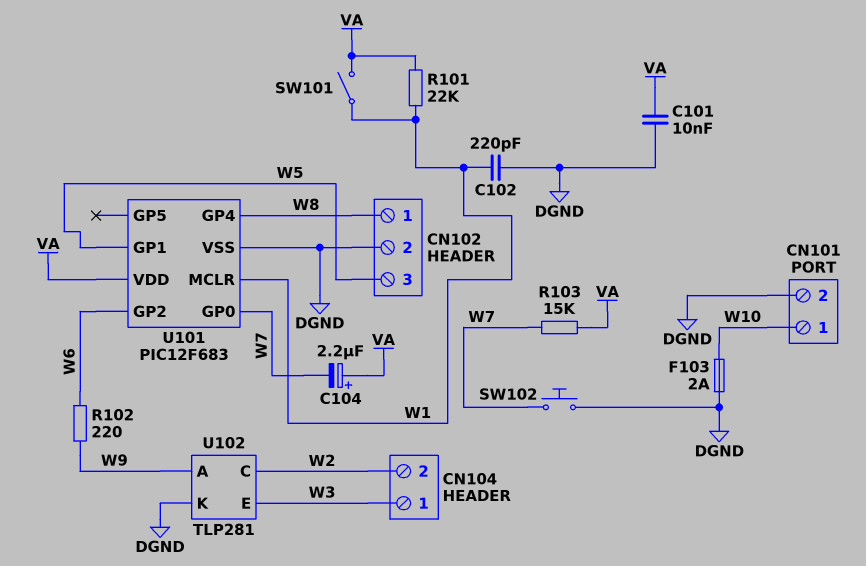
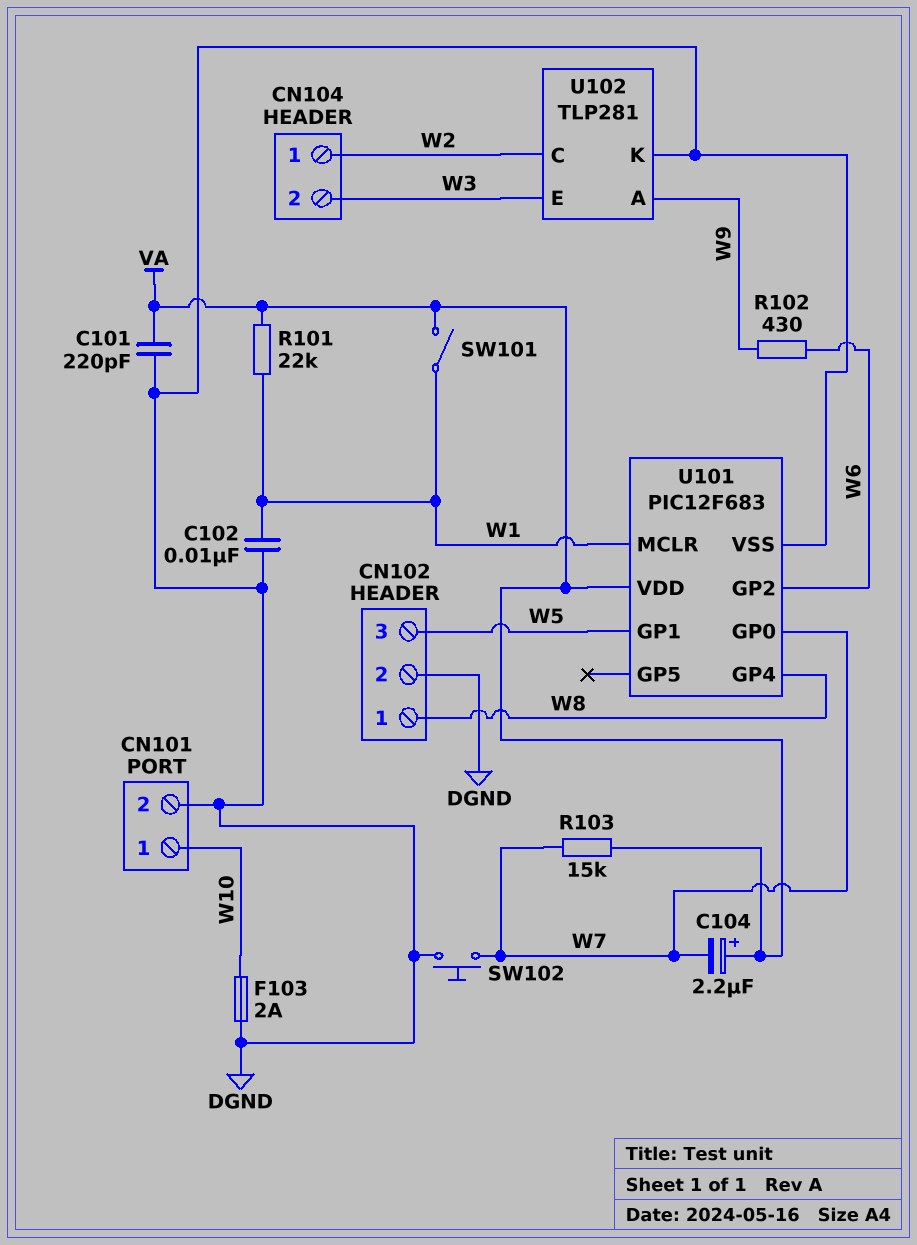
C101: 10nF (DGND, VA) -> 220pF (DGND, VA)
C102: 220pF (DGND, W1) -> 10nF (DGND, W1)
CN104 pin 1: W3 -> W2
CN104 pin 2: W2 -> W3
R102: 220 (W6, W9) -> 430 (W6, W9)

